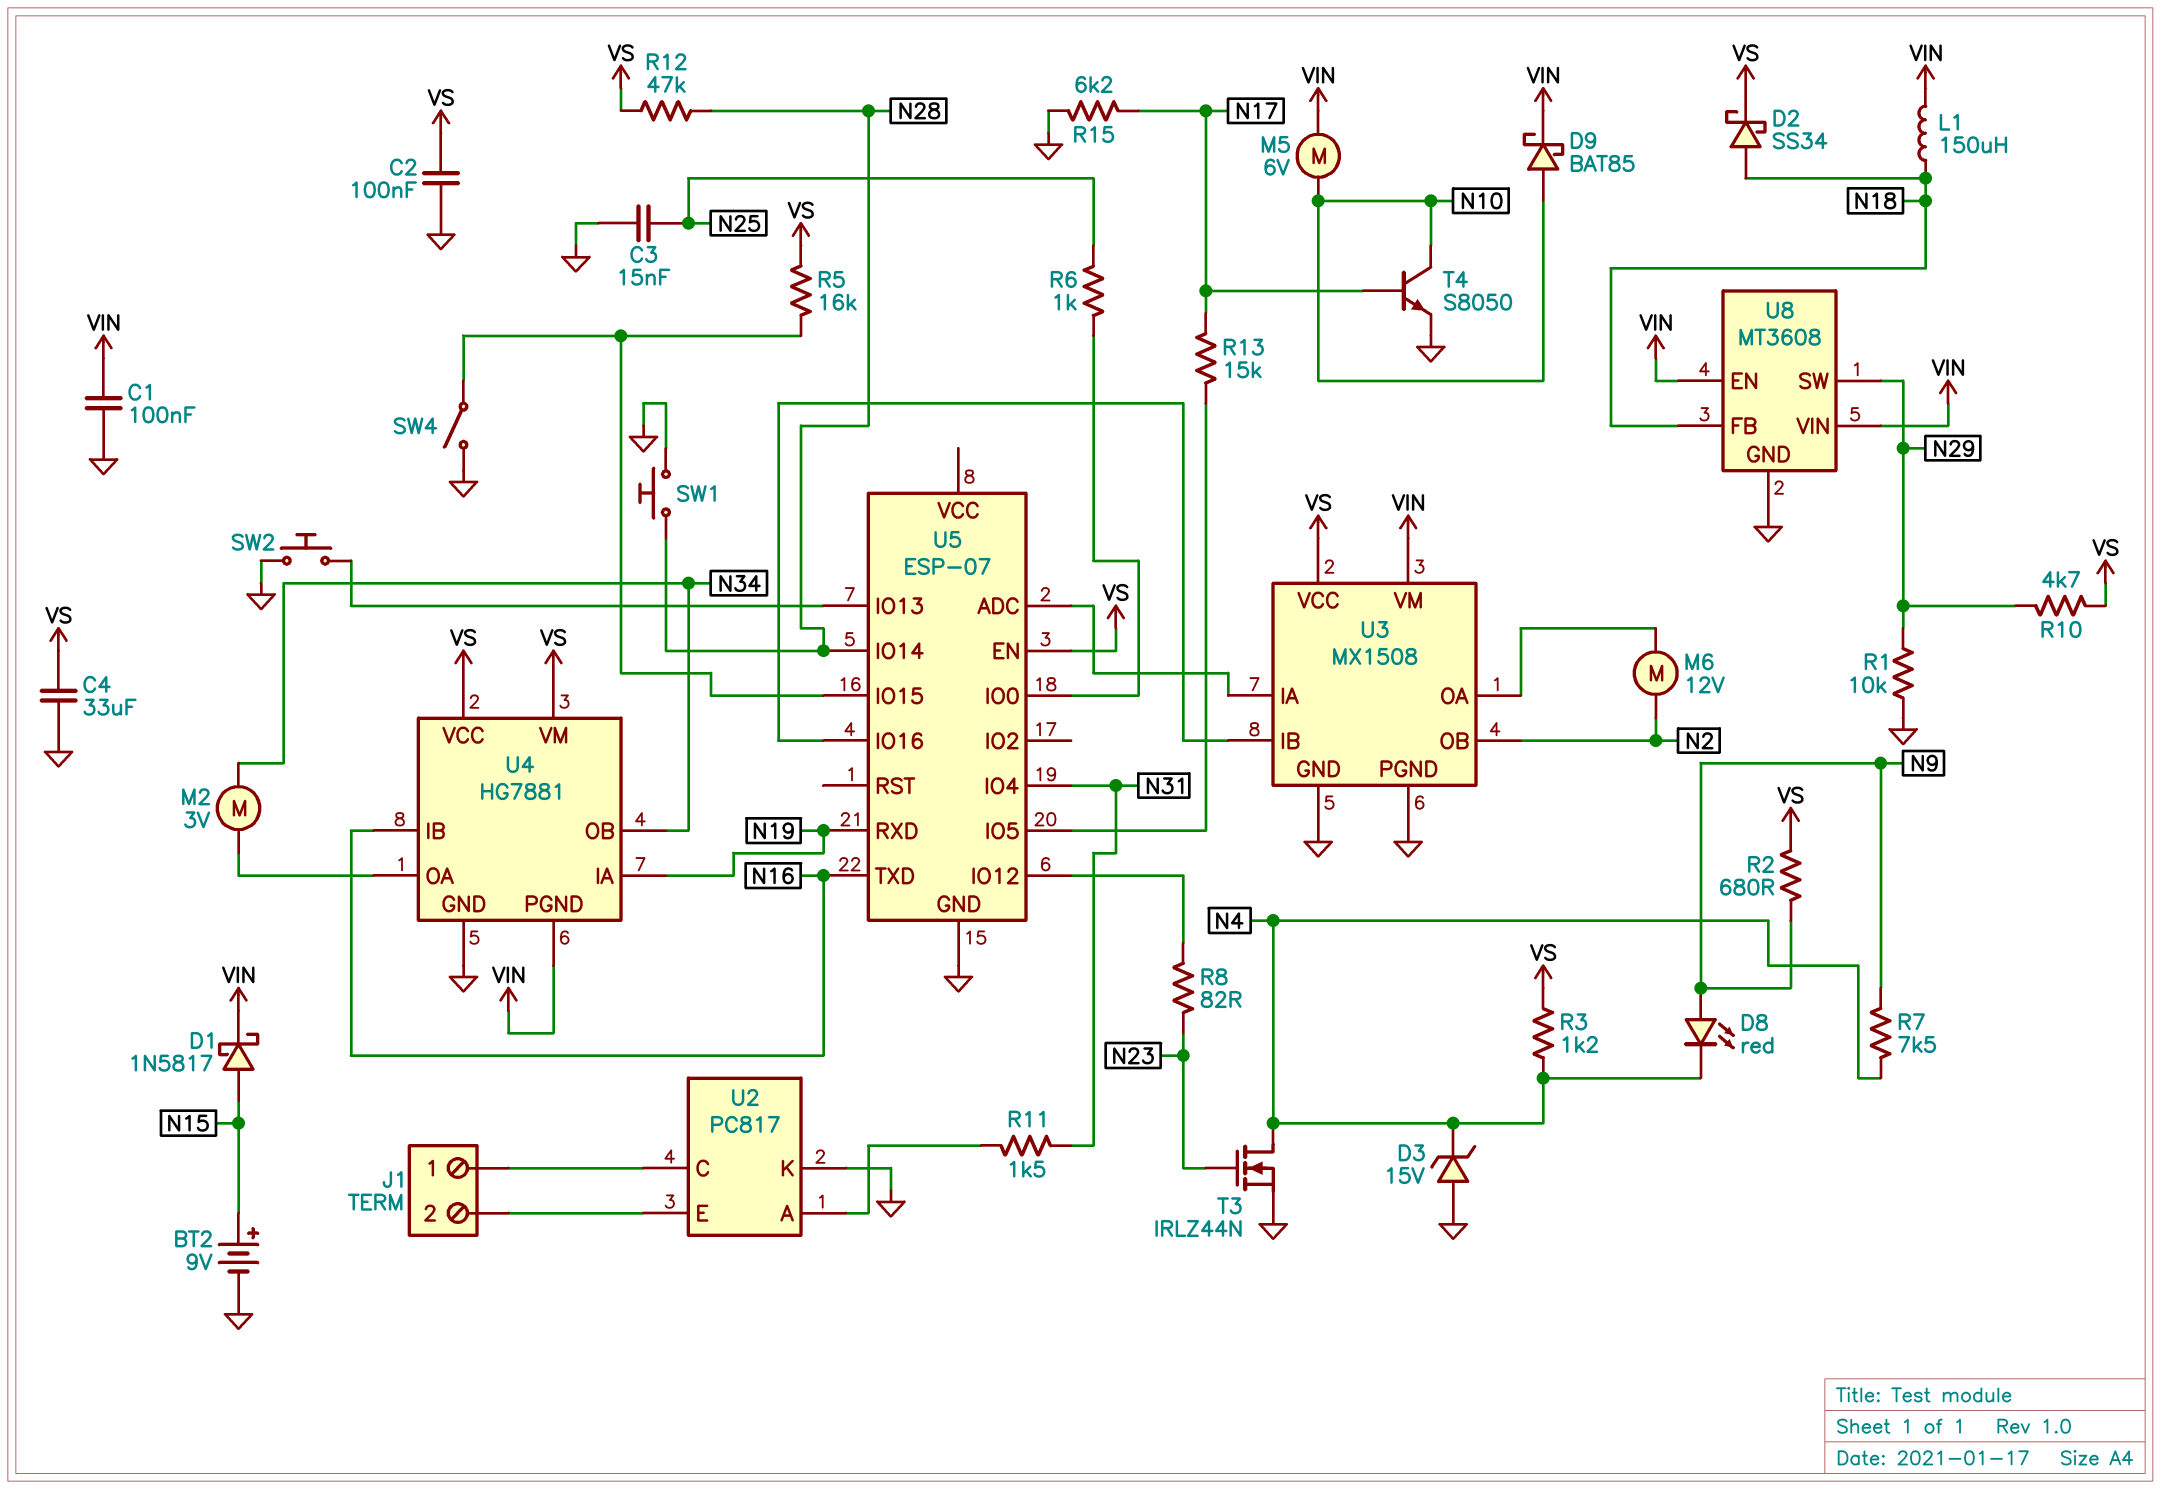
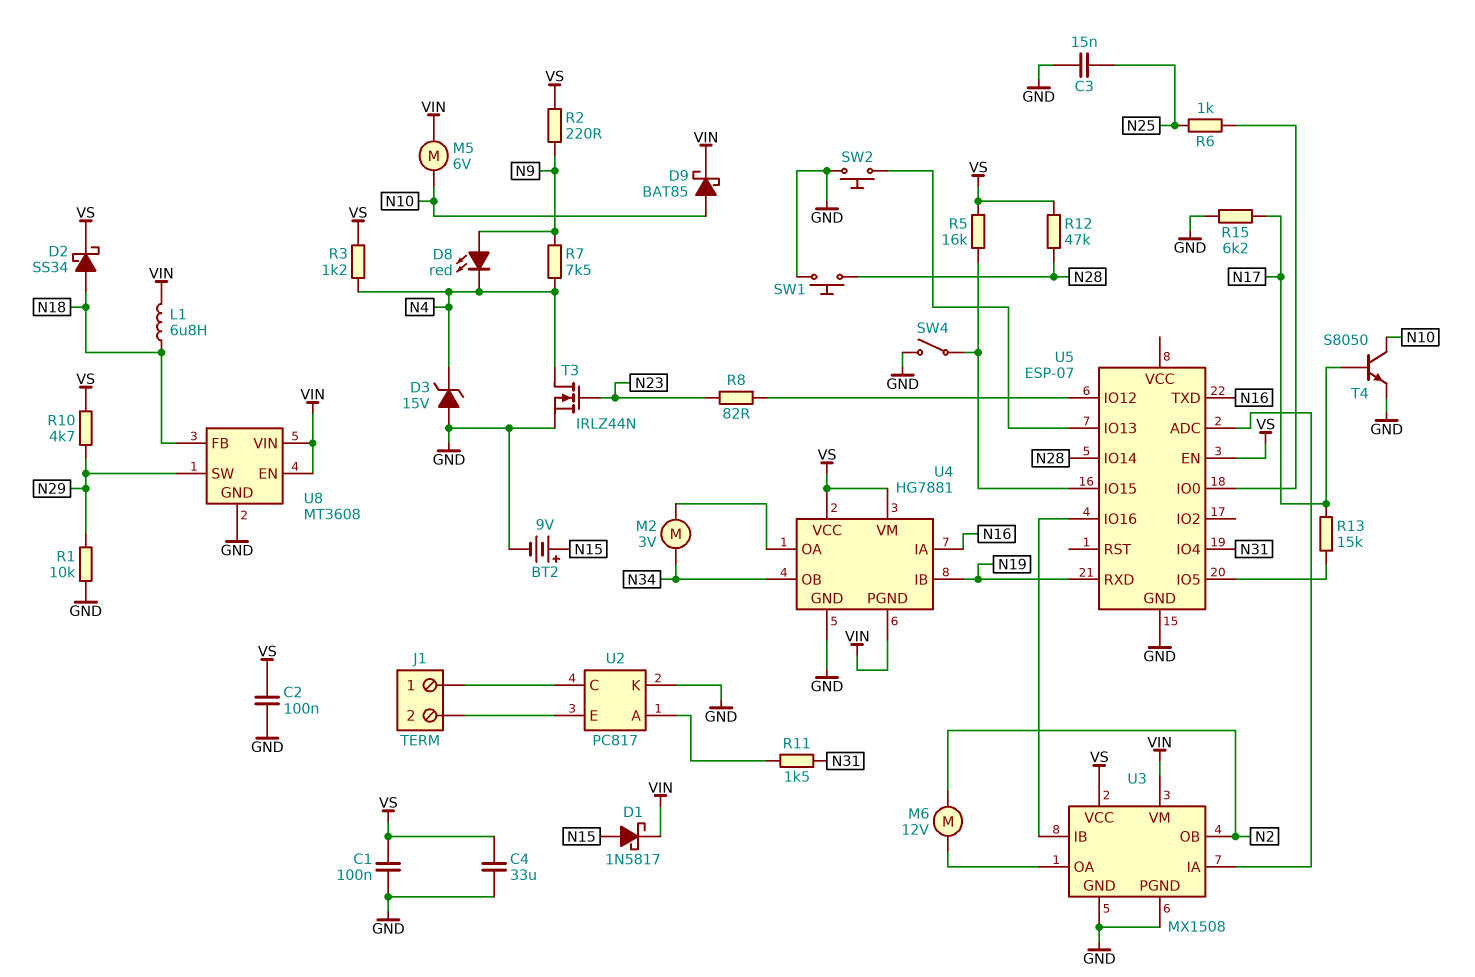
C1: 100nF (GND, VIN) -> 100nF (GND, VS)
L1: 150uH (N18, VIN) -> 6.8uH (N18, VIN)
R2: 680 (N9, VS) -> 220 (N9, VS)
U4 pin IA: N19 -> N16
U4 pin IB: N16 -> N19

